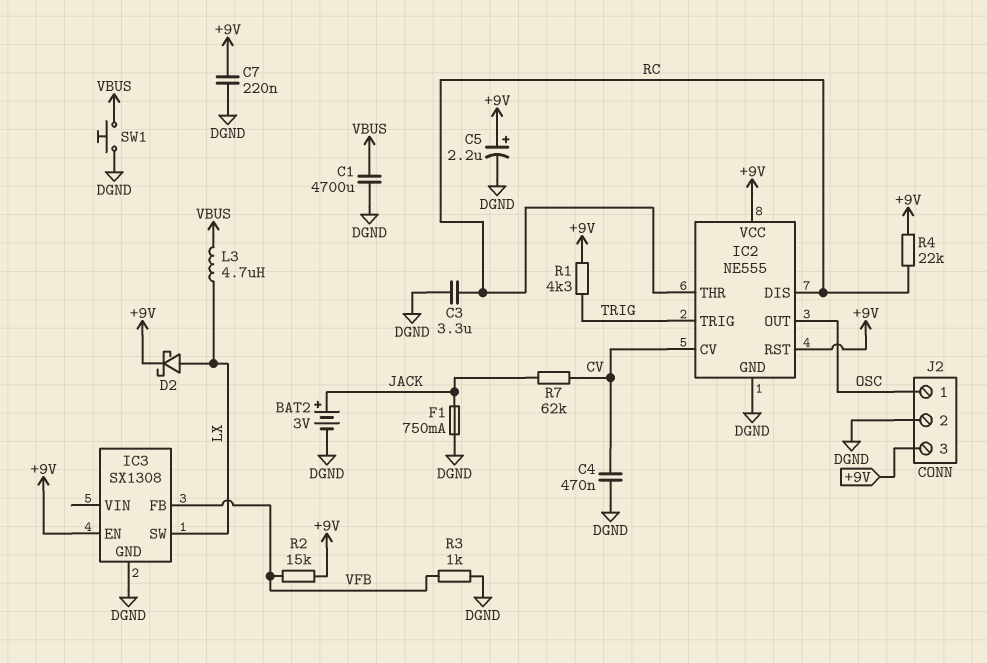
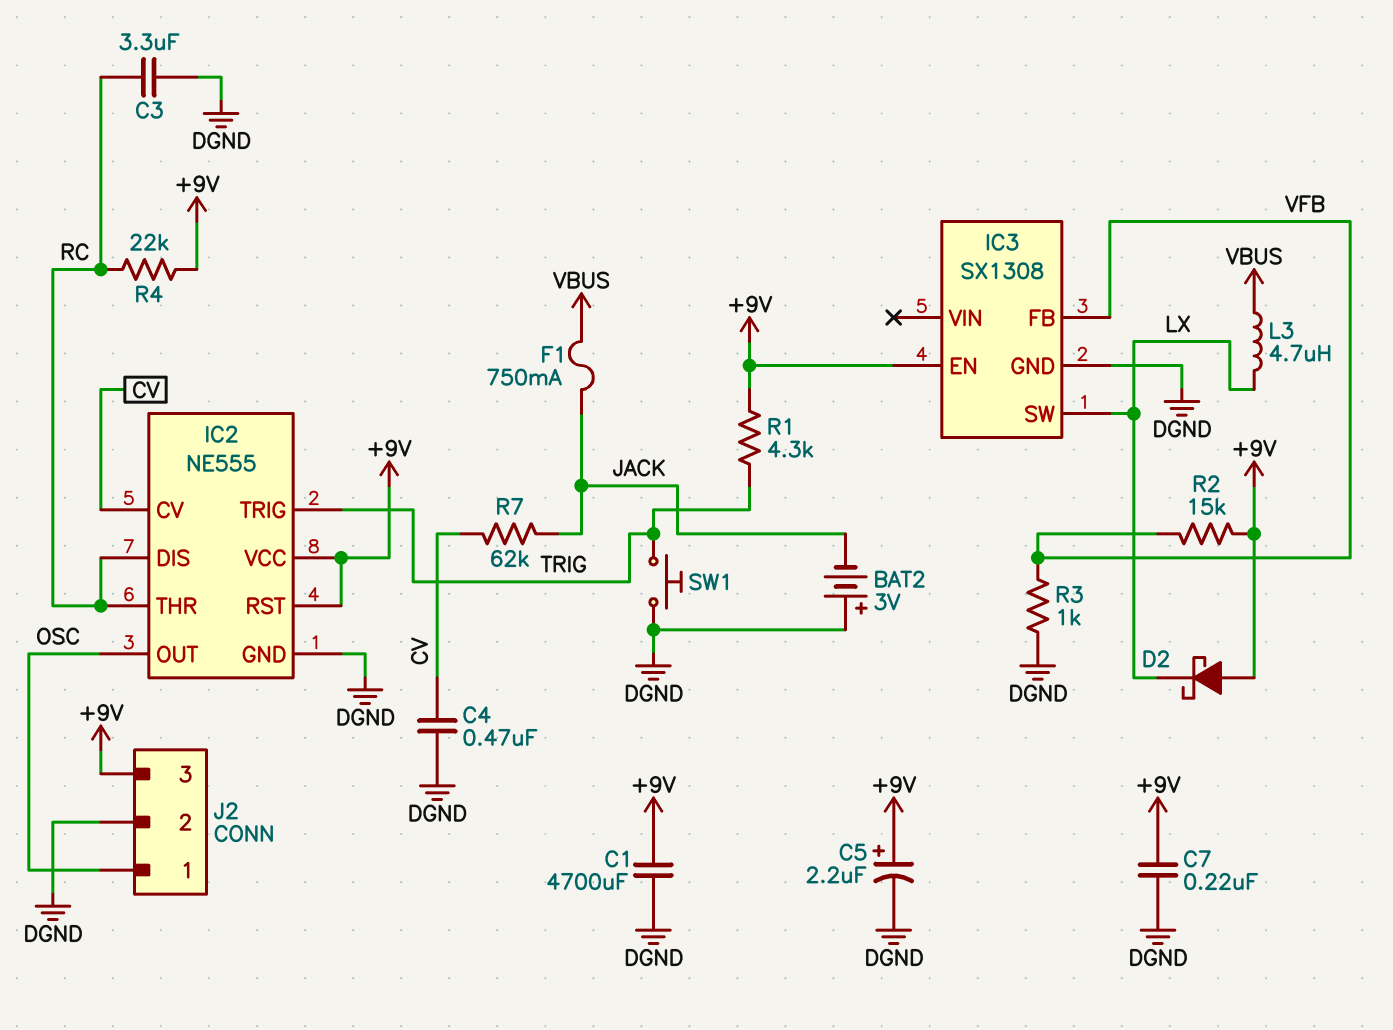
BAT2: 3V (plus JACK, minus DGND) -> 3V (plus DGND, minus JACK)
C1: 4700uF (DGND, VBUS) -> 4700uF (+9V, DGND)
D2: schottky (A LX, K +9V) -> schottky (A +9V, K LX)
F1: 750mA (DGND, JACK) -> 750mA (JACK, VBUS)
SW1: button (DGND, VBUS) -> button (DGND, TRIG)

